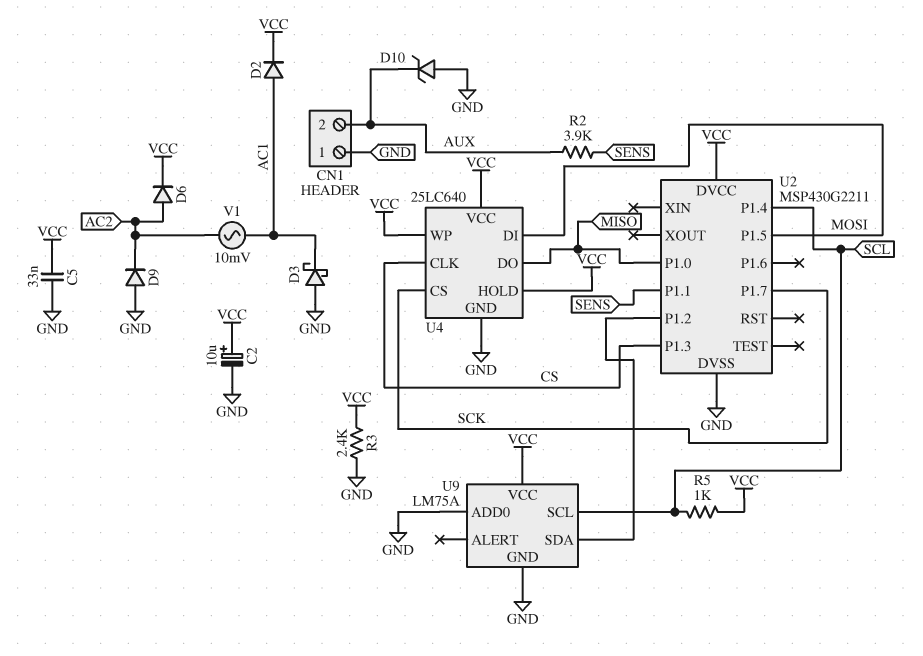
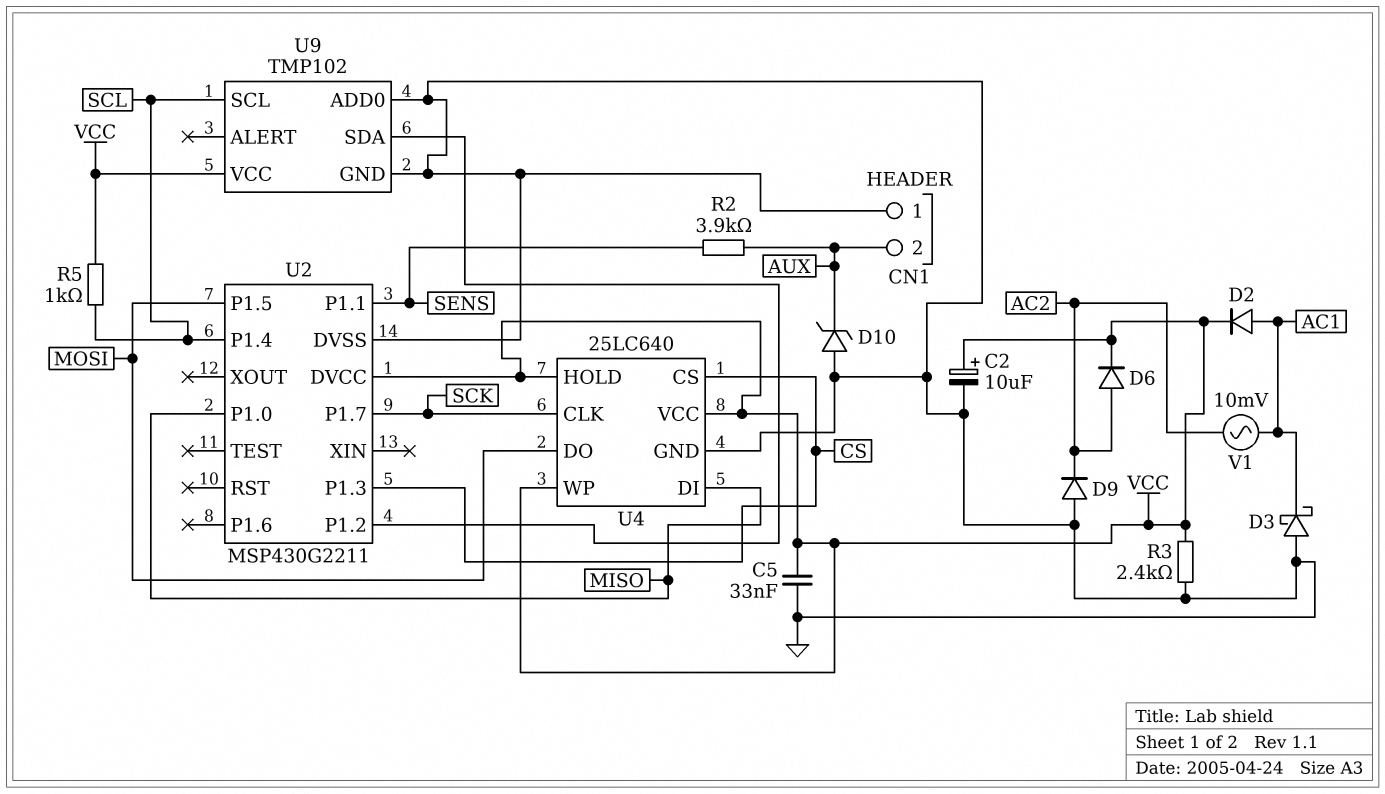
U4 pin CLK: CS -> SCK
U4 pin CS: SCK -> CS
U4 pin DI: MOSI -> MISO
U4 pin DO: MISO -> MOSI
U9: LM75A -> TMP102

